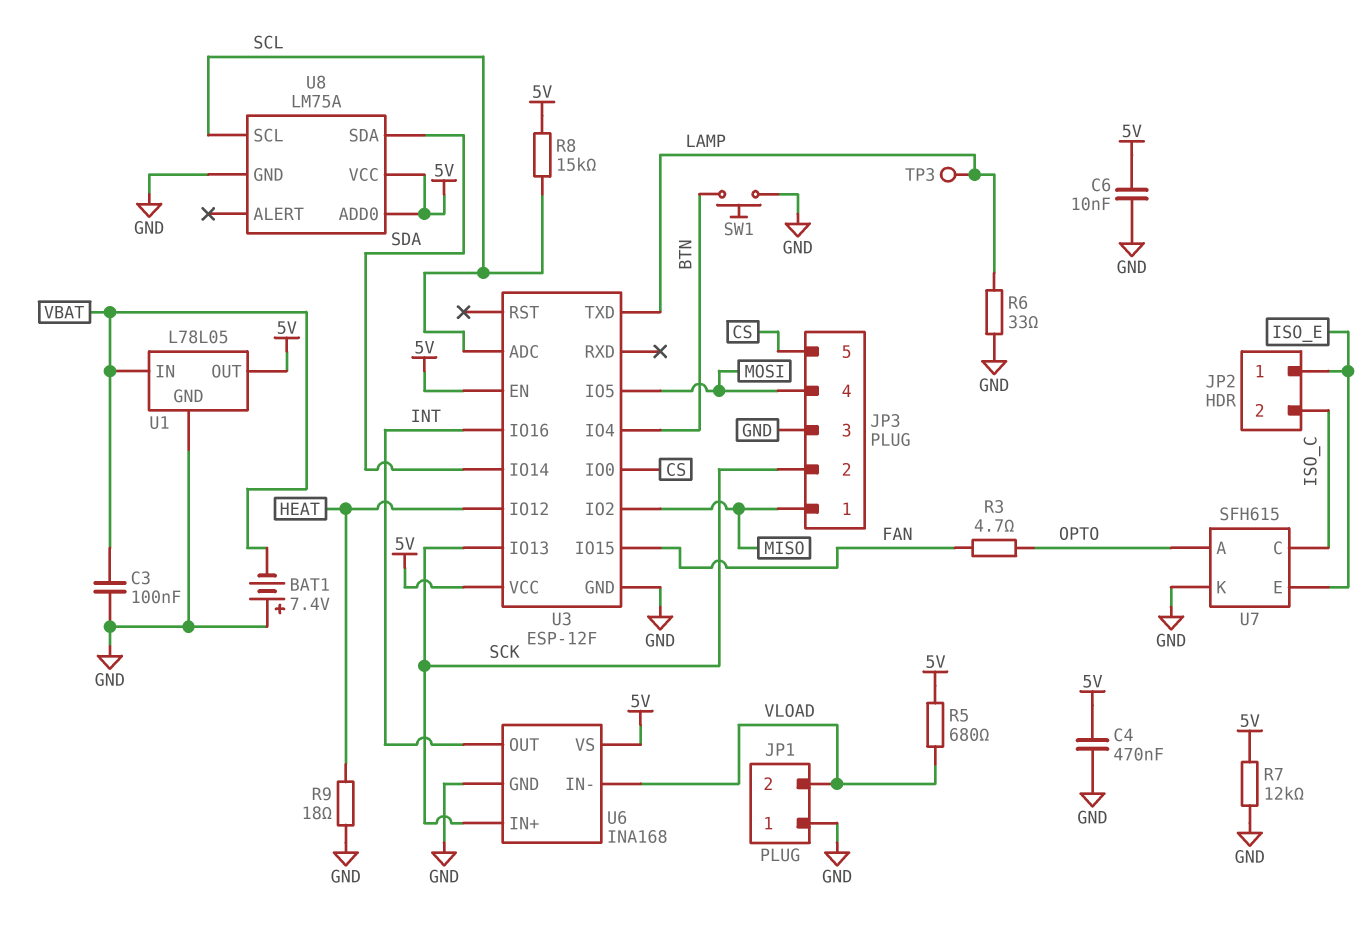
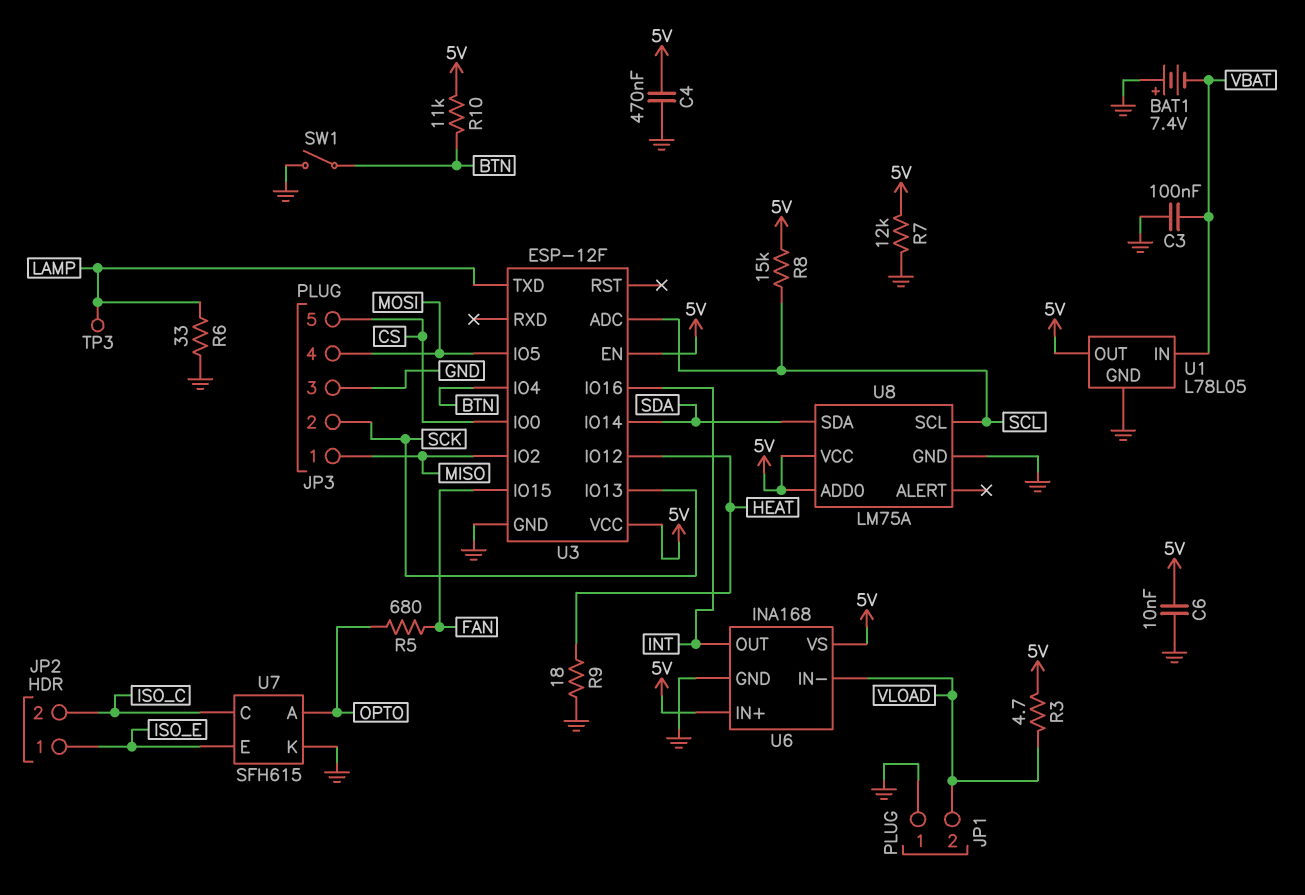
R3: 4.7 (FAN, OPTO) -> 4.7 (5V, VLOAD)
R5: 680 (5V, VLOAD) -> 680 (FAN, OPTO)
R10: none -> 11k (5V, BTN)
SW1: button (BTN, GND) -> switch (BTN, GND)
U6 pin IN+: SCK -> 5V

